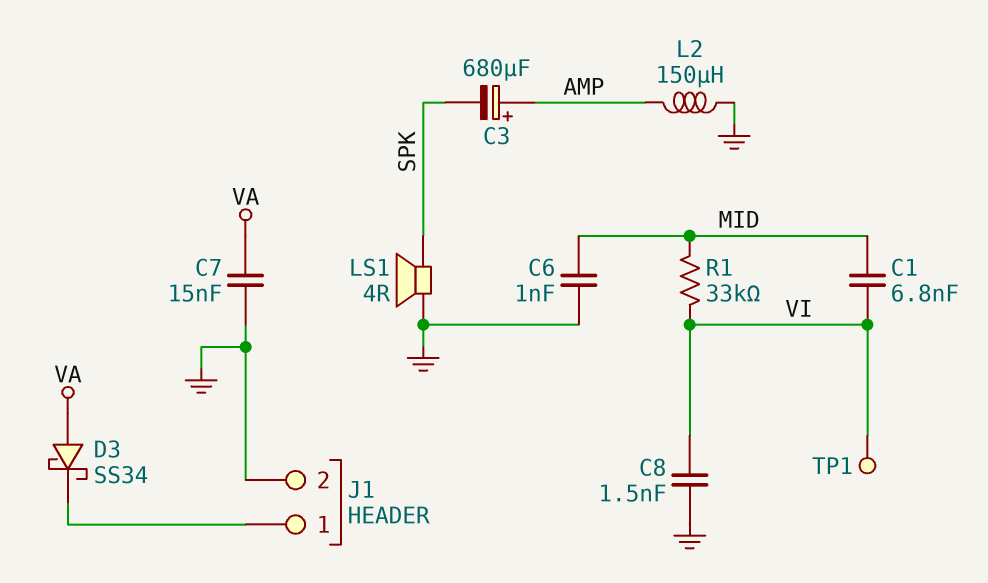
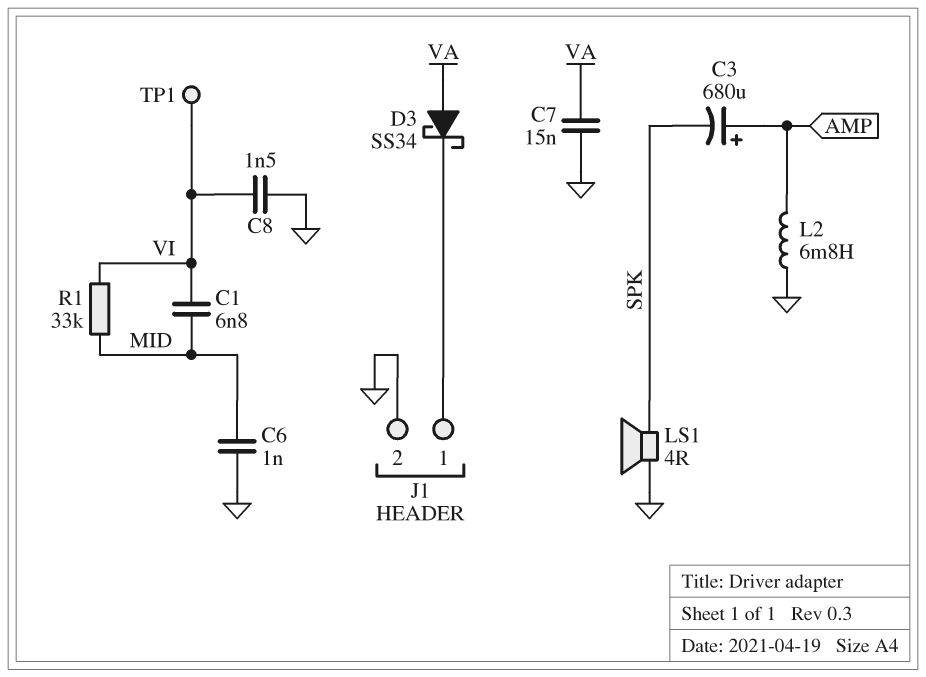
L2: 150uH (AMP, GND) -> 6.8mH (AMP, GND)

